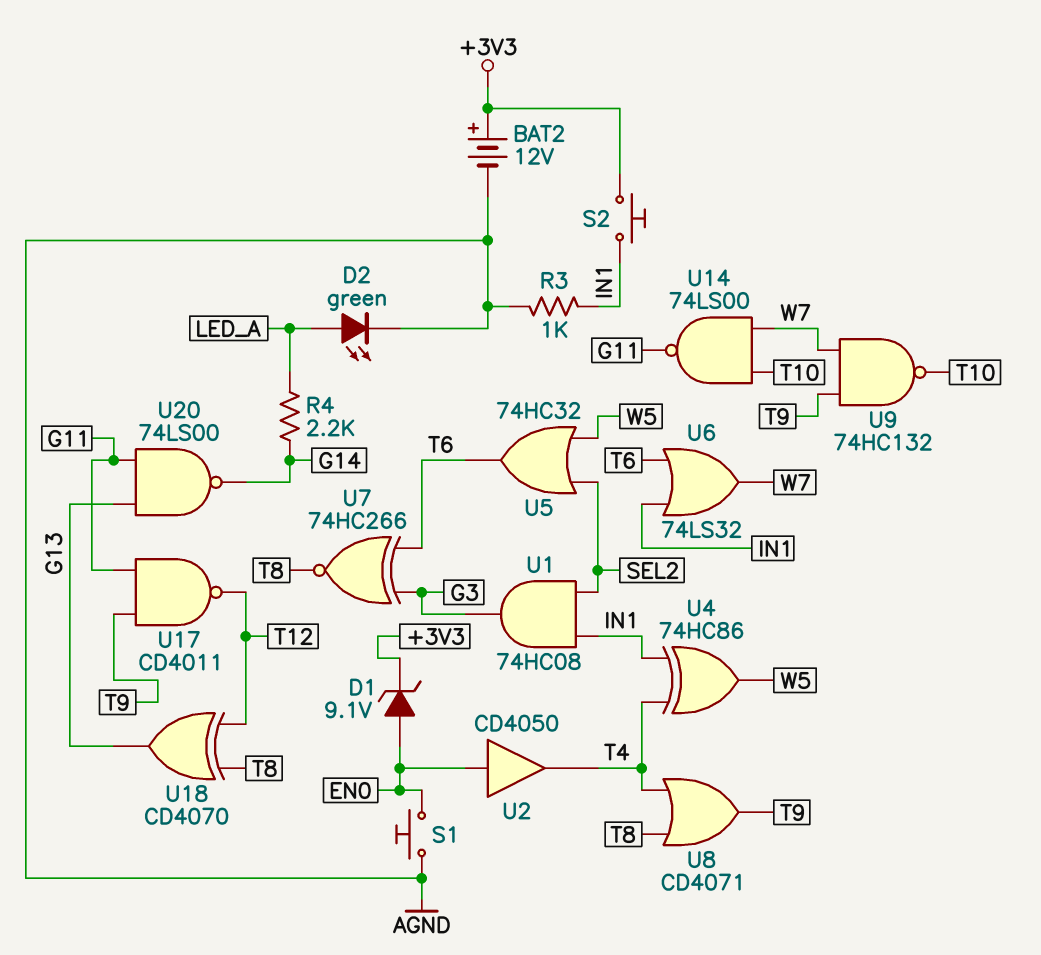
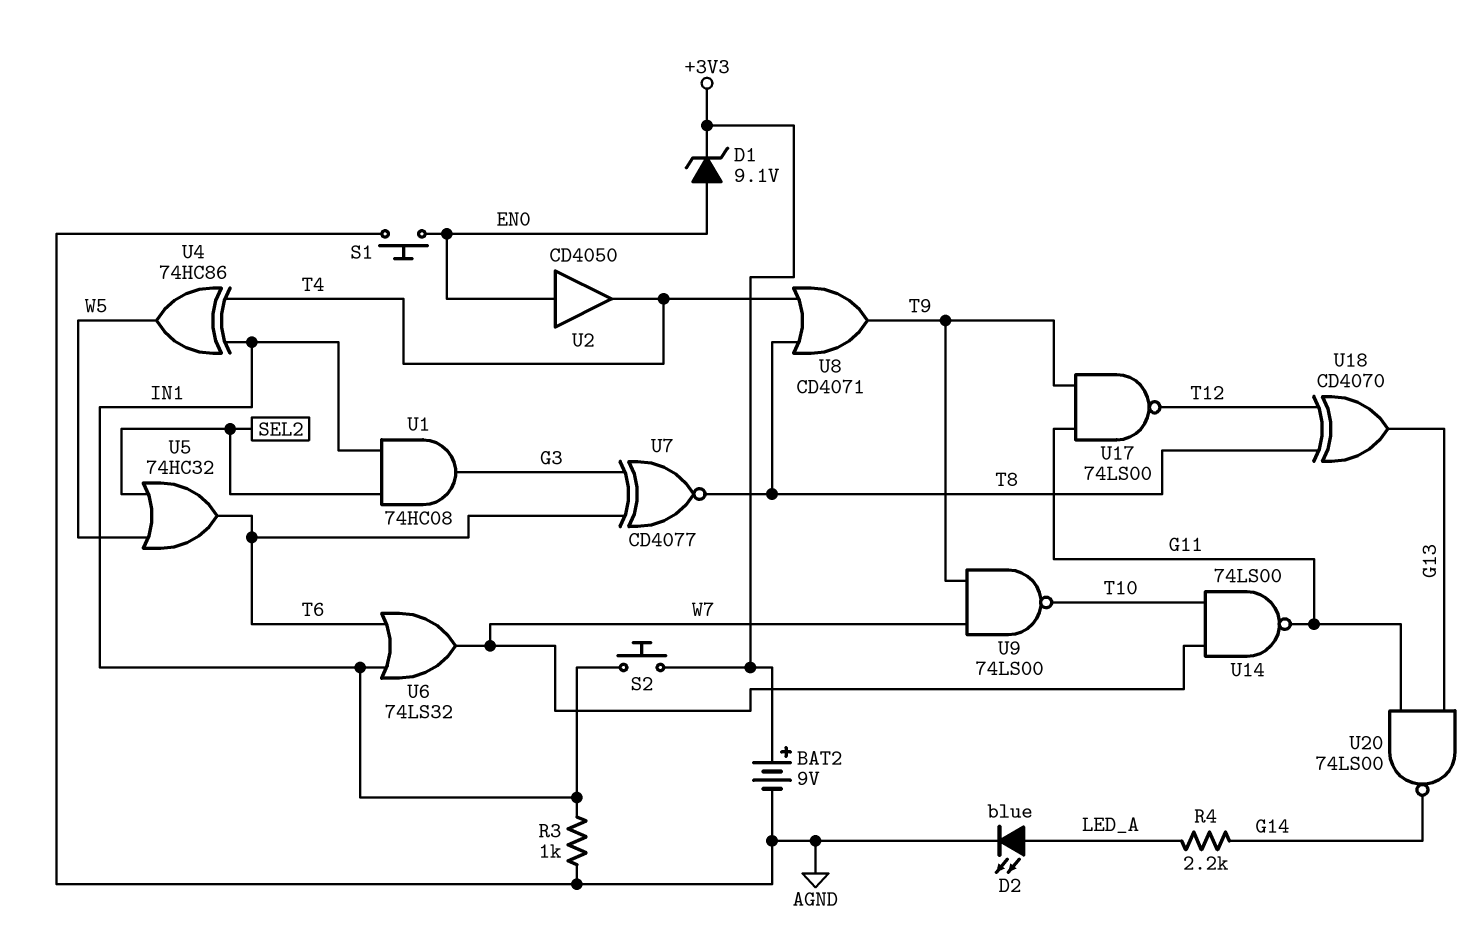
BAT2: 12V (plus +3V3, minus AGND) -> 9V (plus +3V3, minus AGND)
D2: LED green (A LED_A, K AGND) -> LED blue (A LED_A, K AGND)
U7: XNOR 74HC266 (in G3, in T6, out T8) -> XNOR CD4077 (in G3, in T6, out T8)
U9: NAND 74HC132 (in T9, in W7, out T10) -> NAND 74LS00 (in T9, in W7, out T10)
U17: NAND CD4011 (in G11, in T9, out T12) -> NAND 74LS00 (in G11, in T9, out T12)

